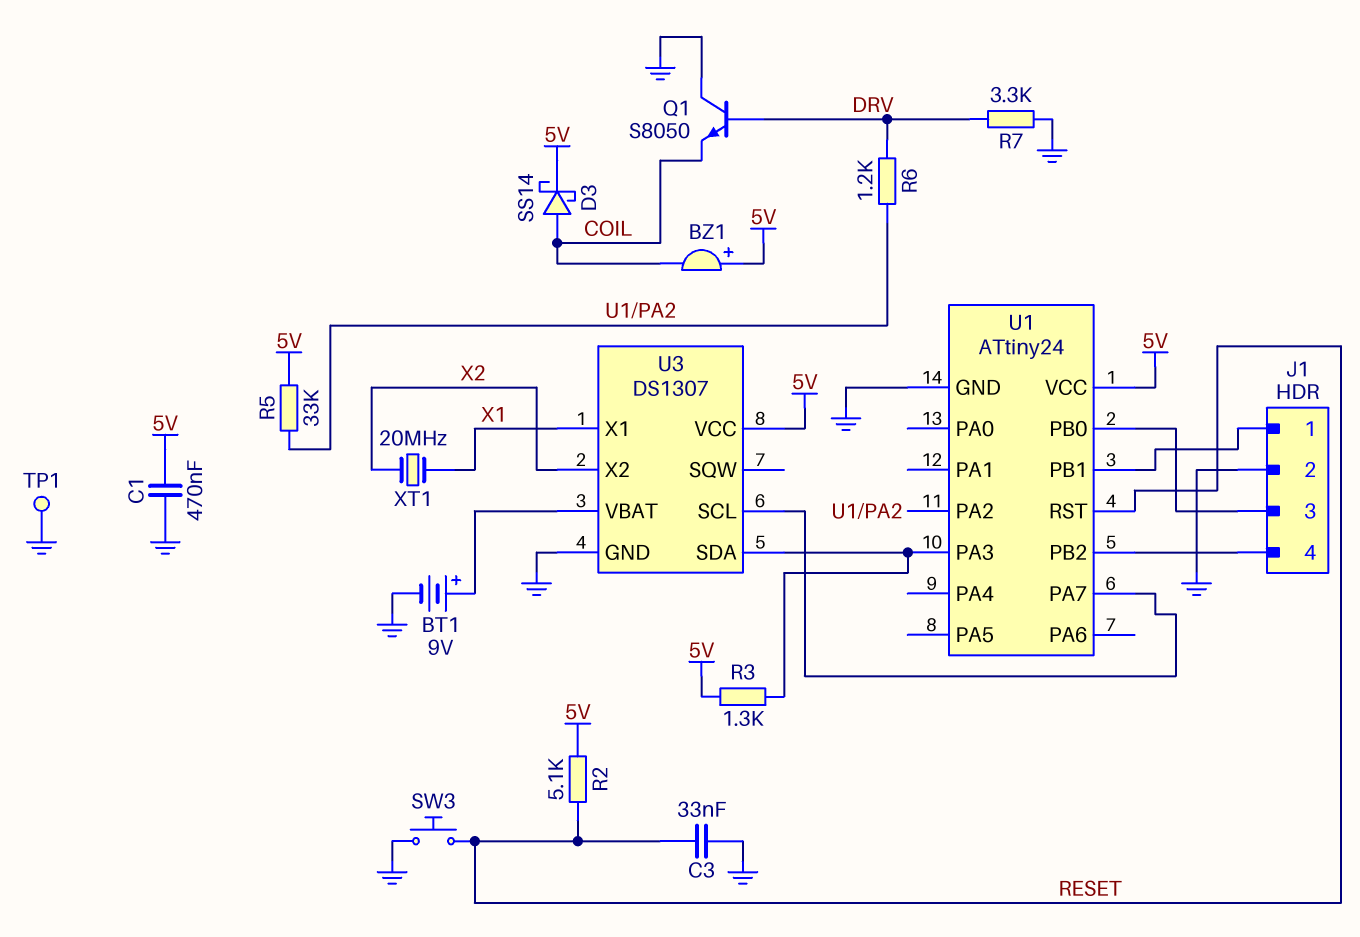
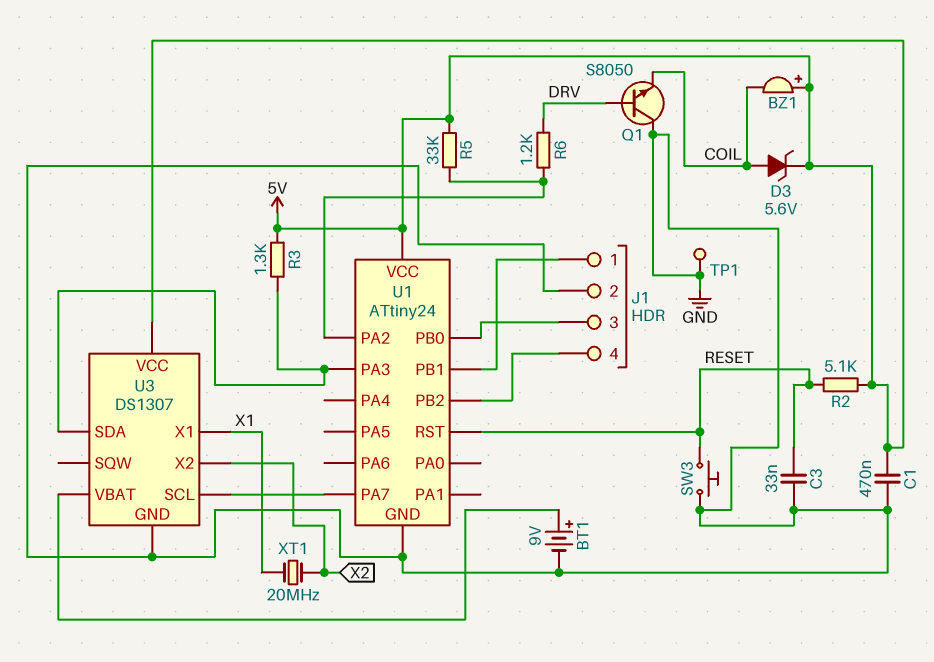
D3: schottky SS14 (A COIL, K 5V) -> zener 5.6V (A COIL, K 5V)
R7: 3.3k (DRV, GND) -> none

